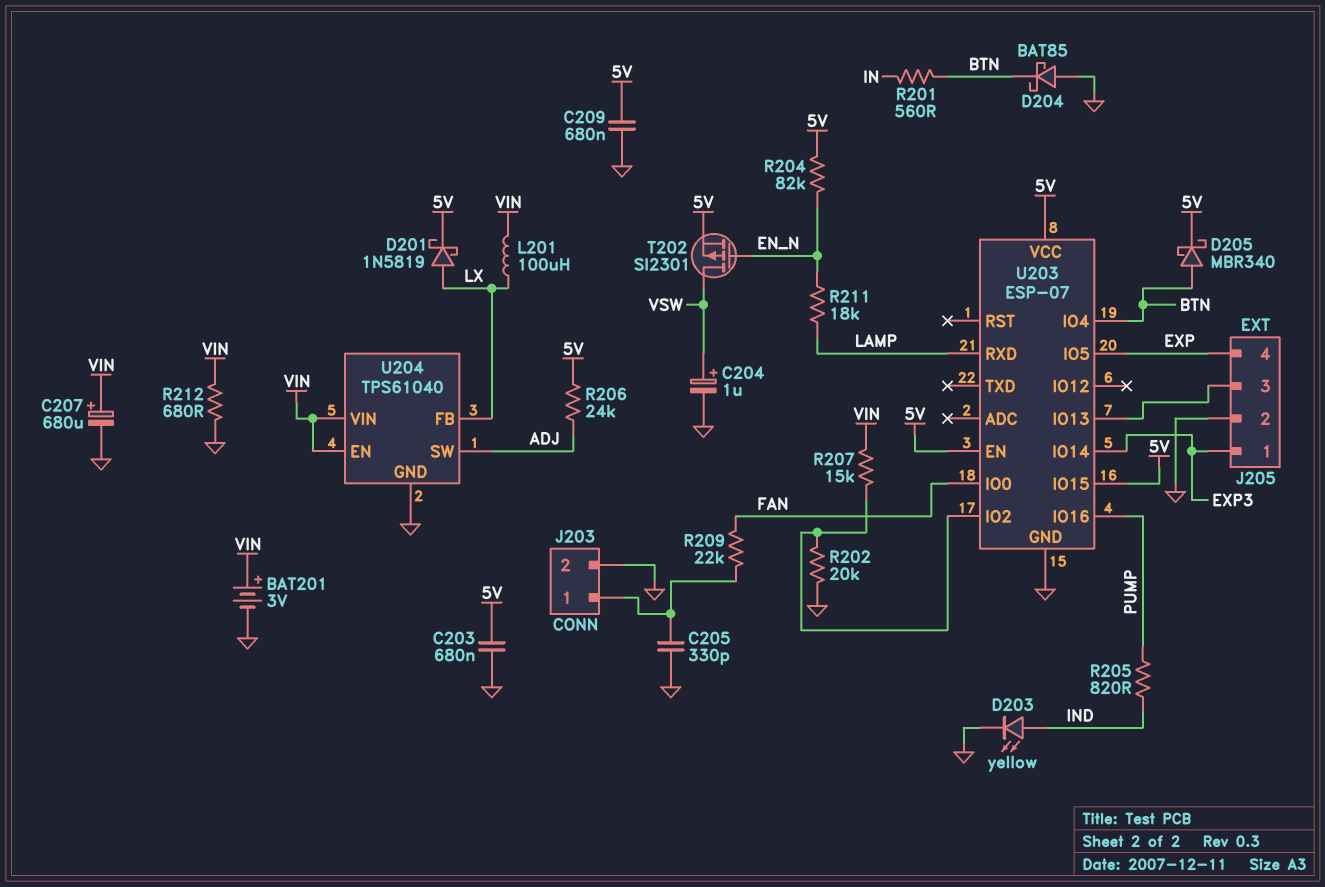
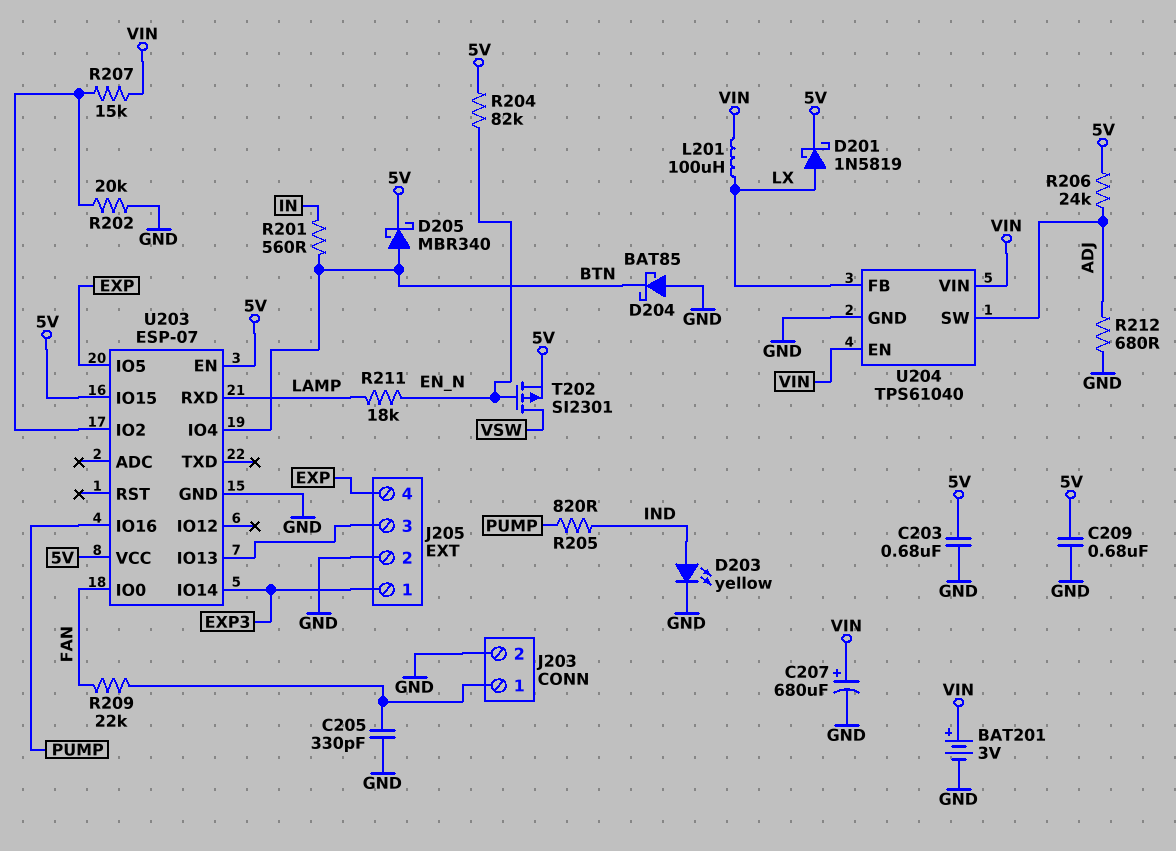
C204: 1uF (plus VSW, minus GND) -> none
R212: 680 (GND, VIN) -> 680 (ADJ, GND)

